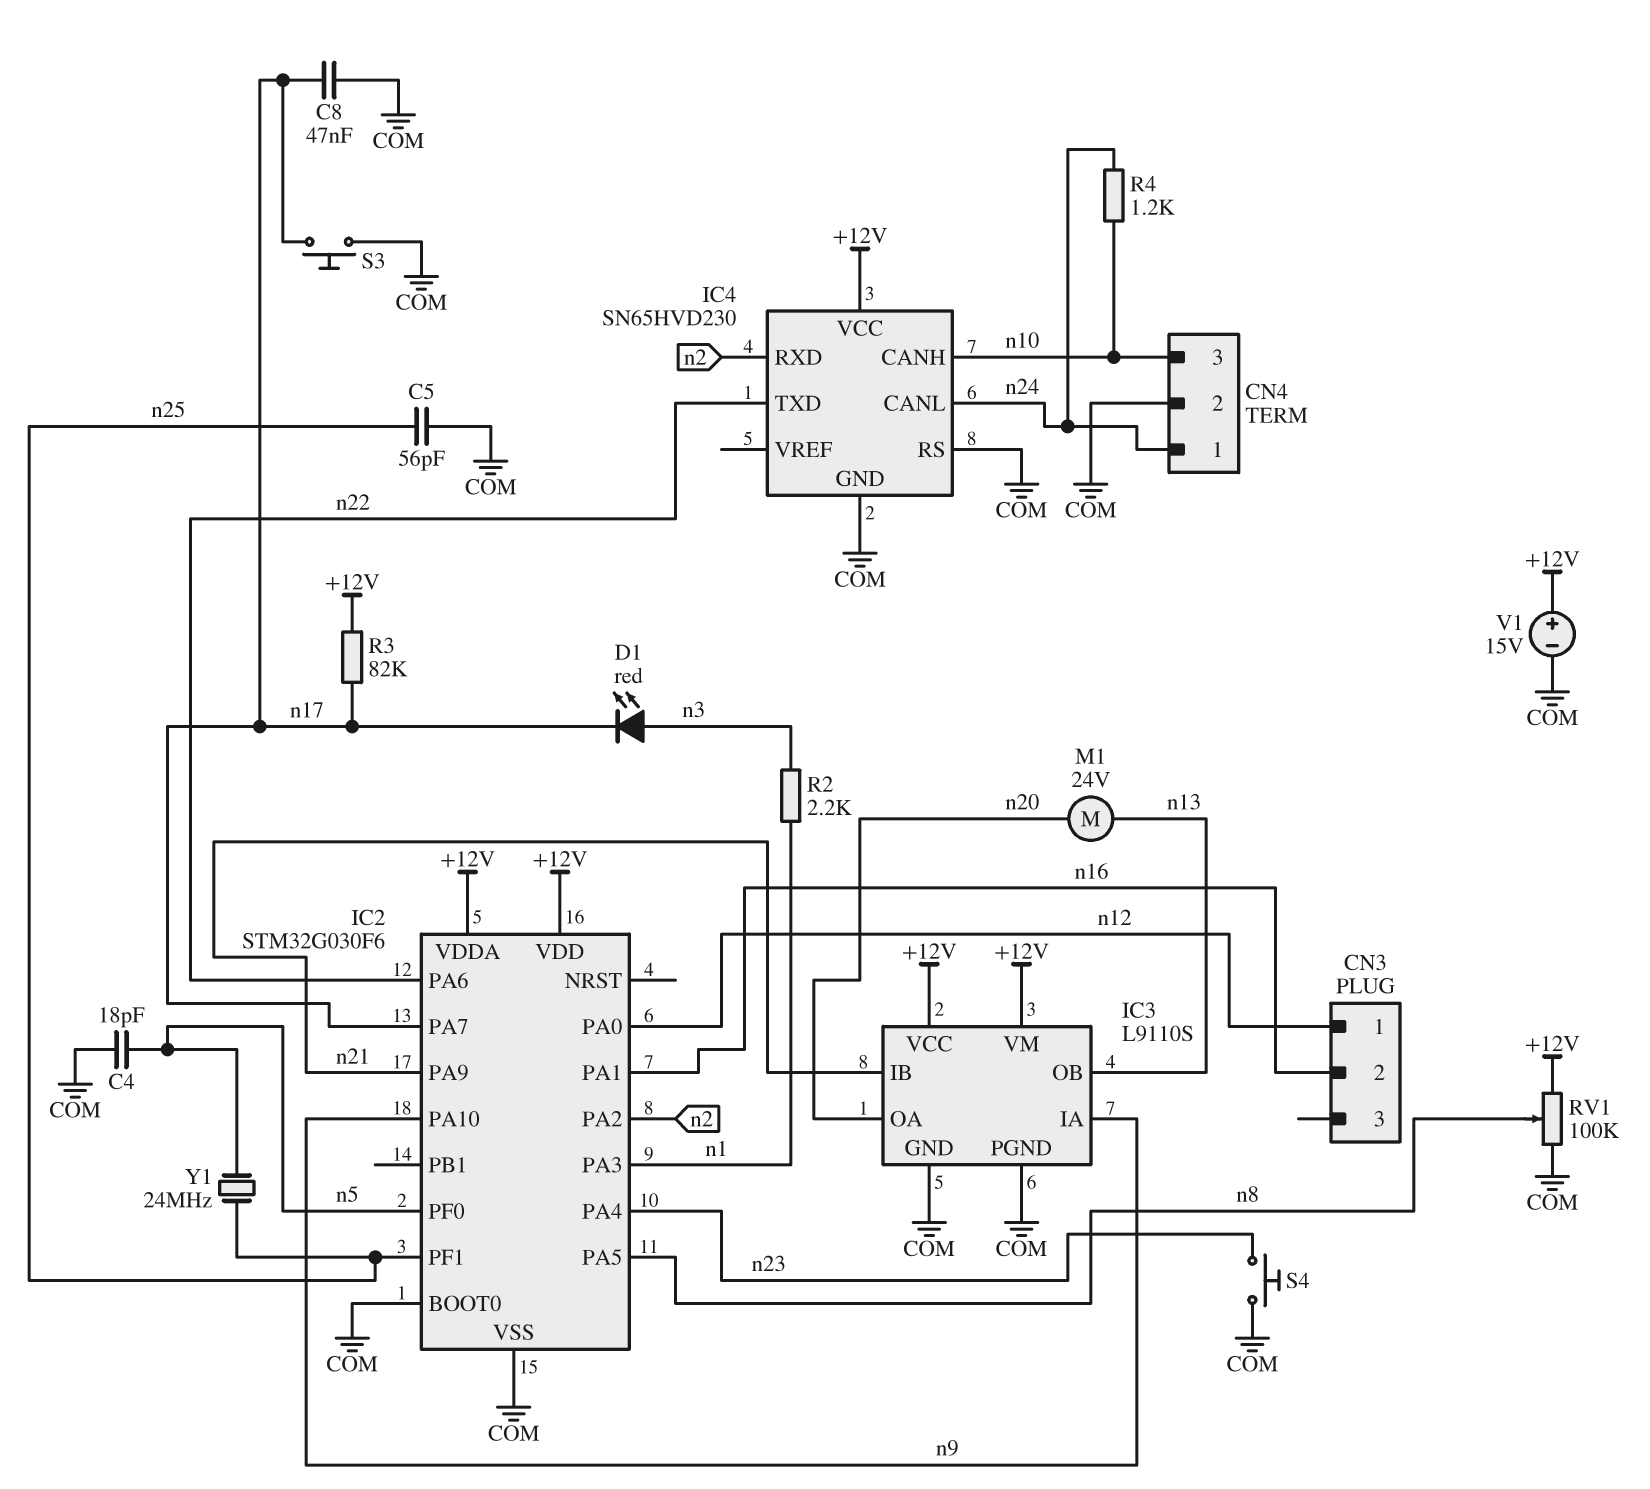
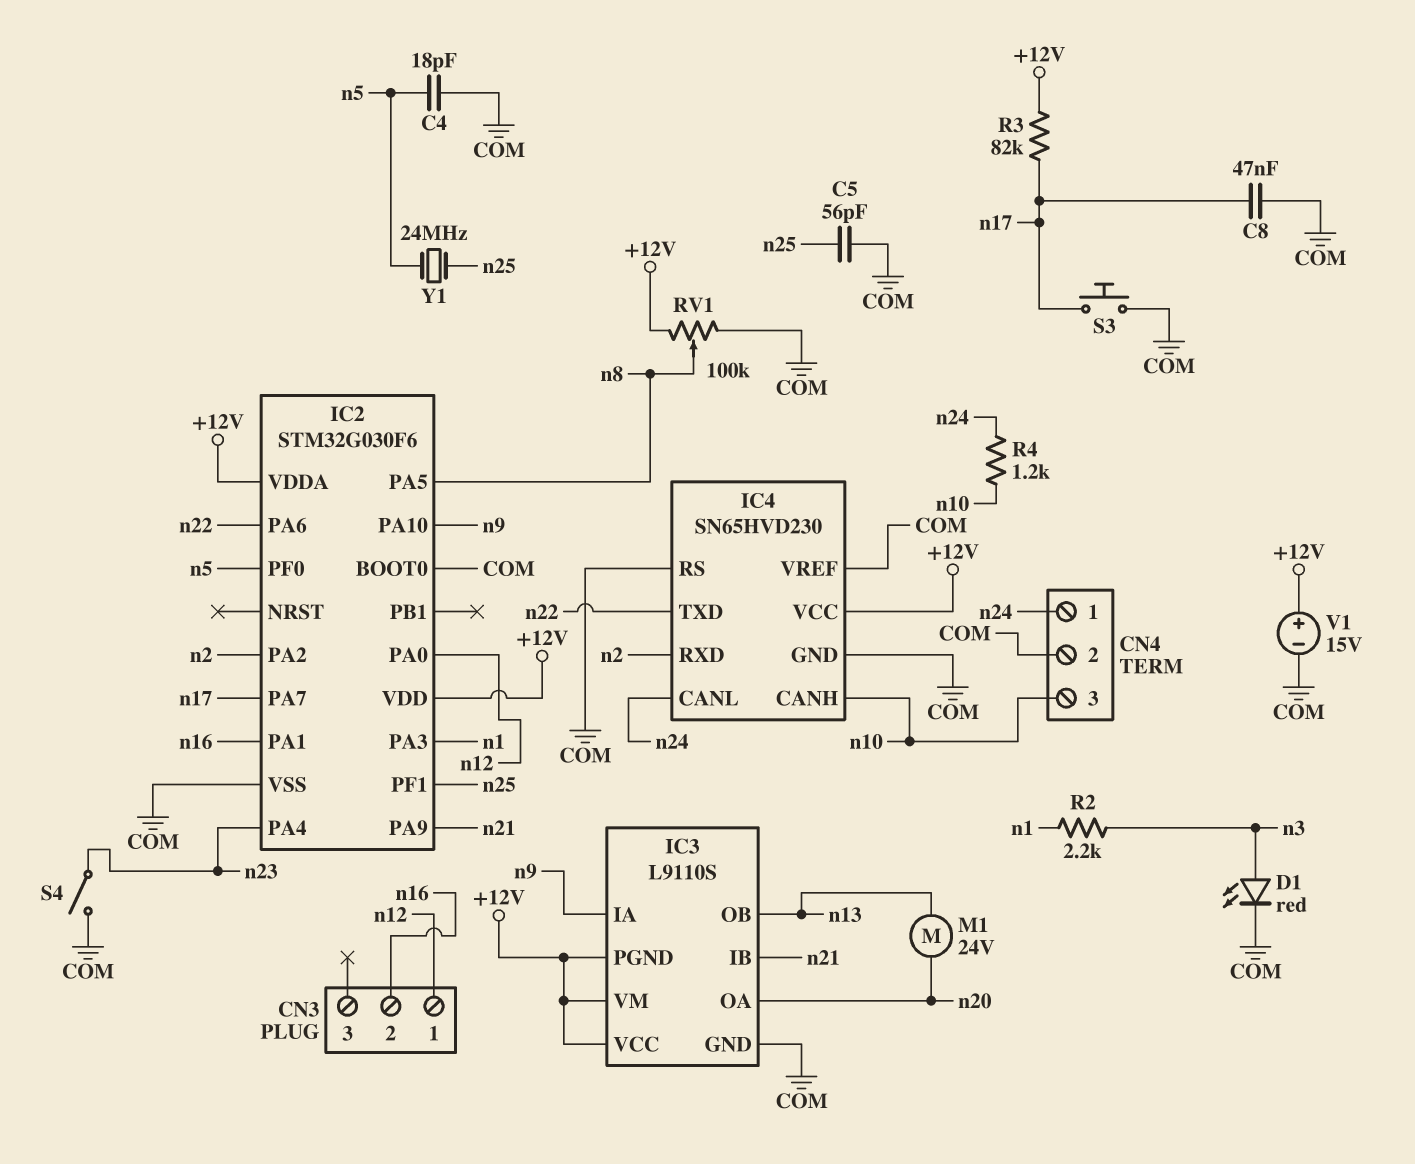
D1: LED red (A n3, K n17) -> LED red (A n3, K COM)
IC3 pin PGND: COM -> +12V
IC4 pin VREF: none -> COM
S4: button (COM, n23) -> switch (COM, n23)

